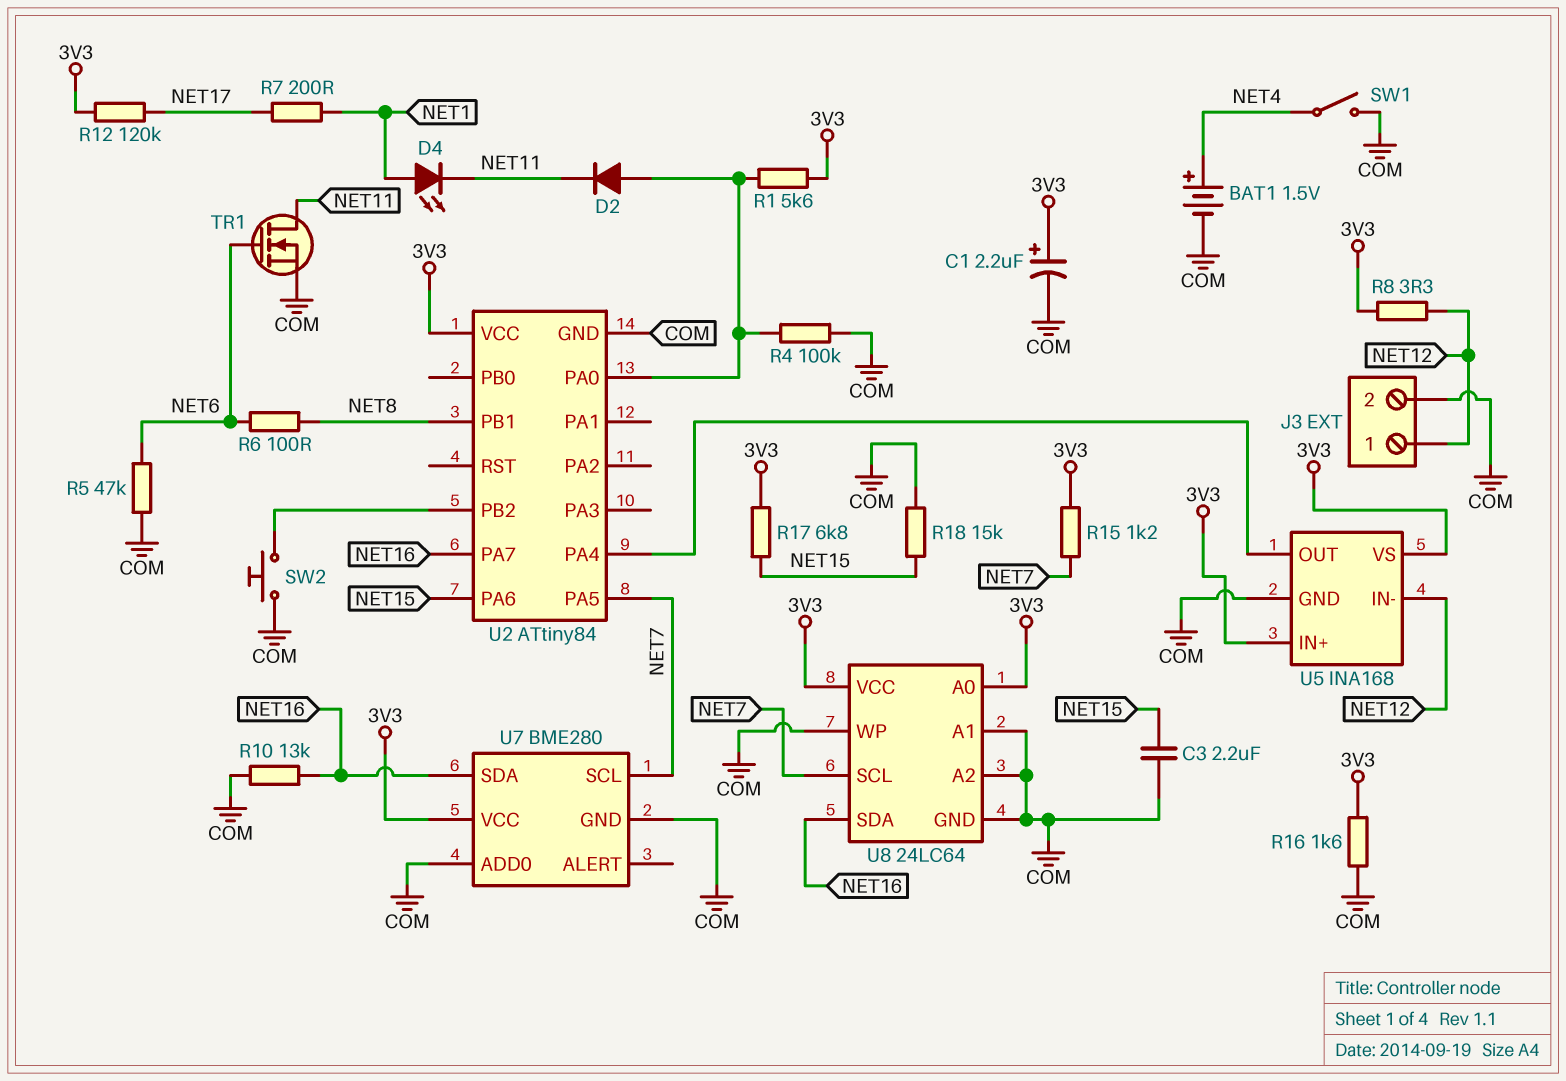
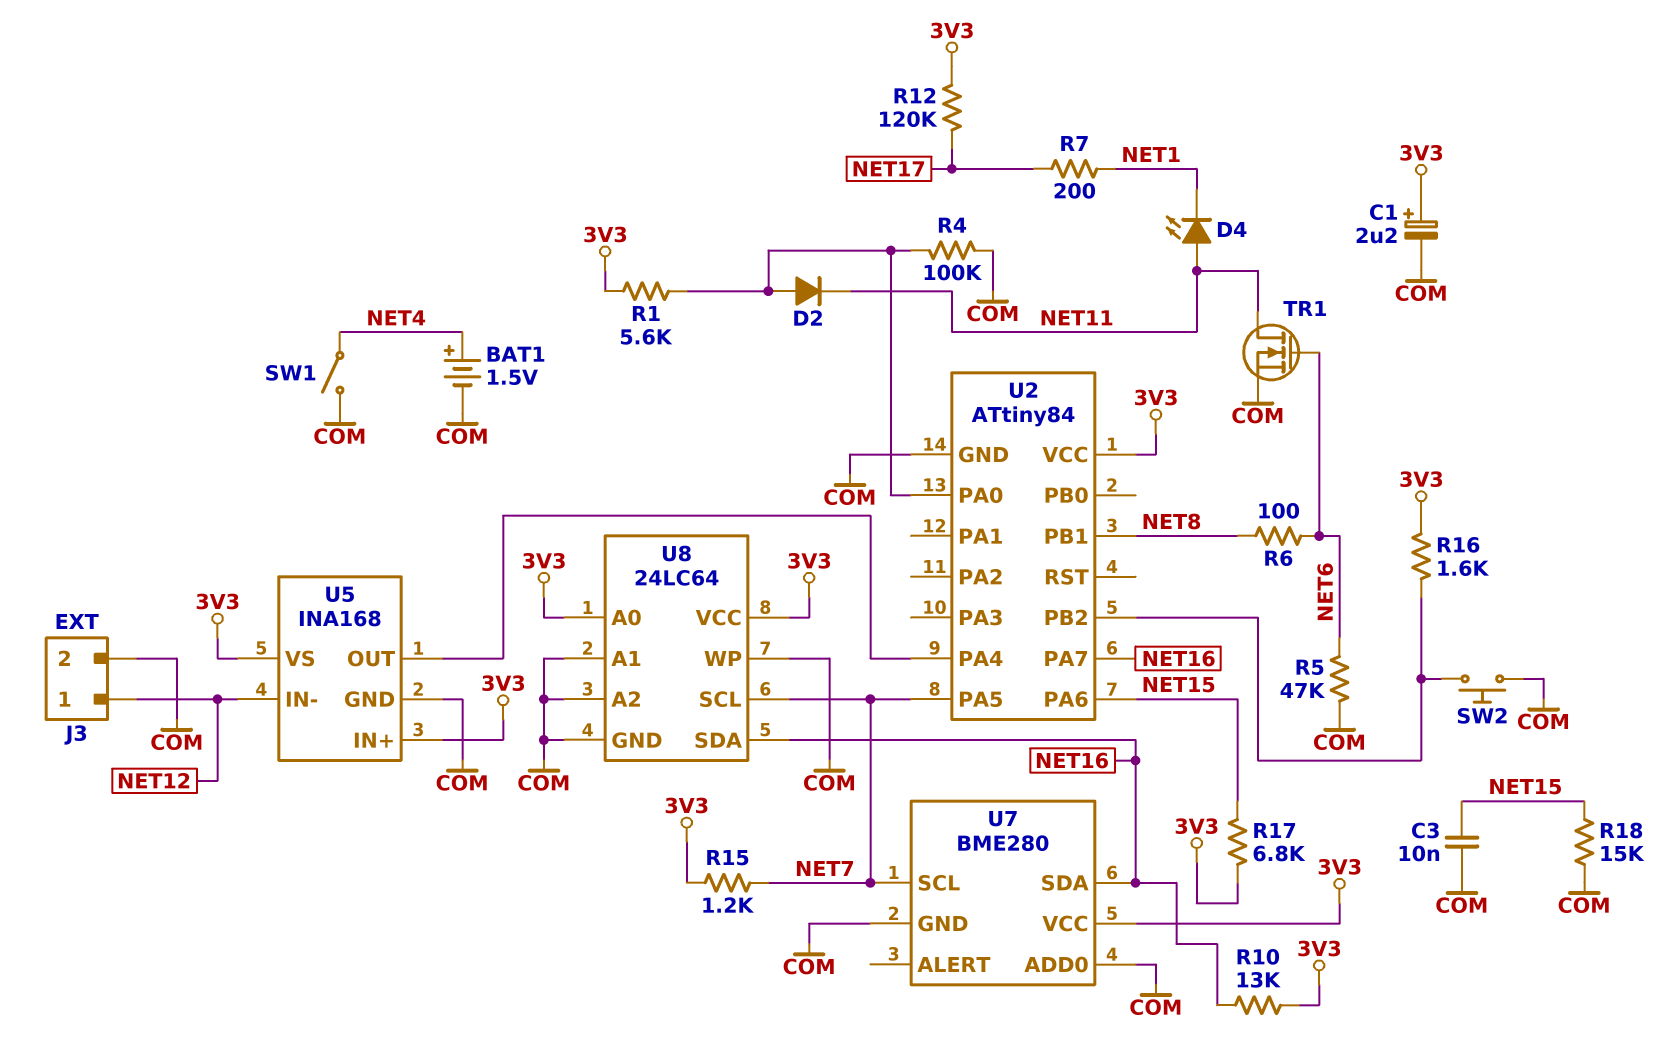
C3: 2.2uF (COM, NET15) -> 10nF (COM, NET15)
D4: LED (A NET1, K NET11) -> LED (A NET11, K NET1)
R8: 3.3 (3V3, NET12) -> none
R10: 13k (COM, NET16) -> 13k (3V3, NET16)
R16: 1.6k (3V3, COM) -> 1.6k (3V3, U2/PB2)

